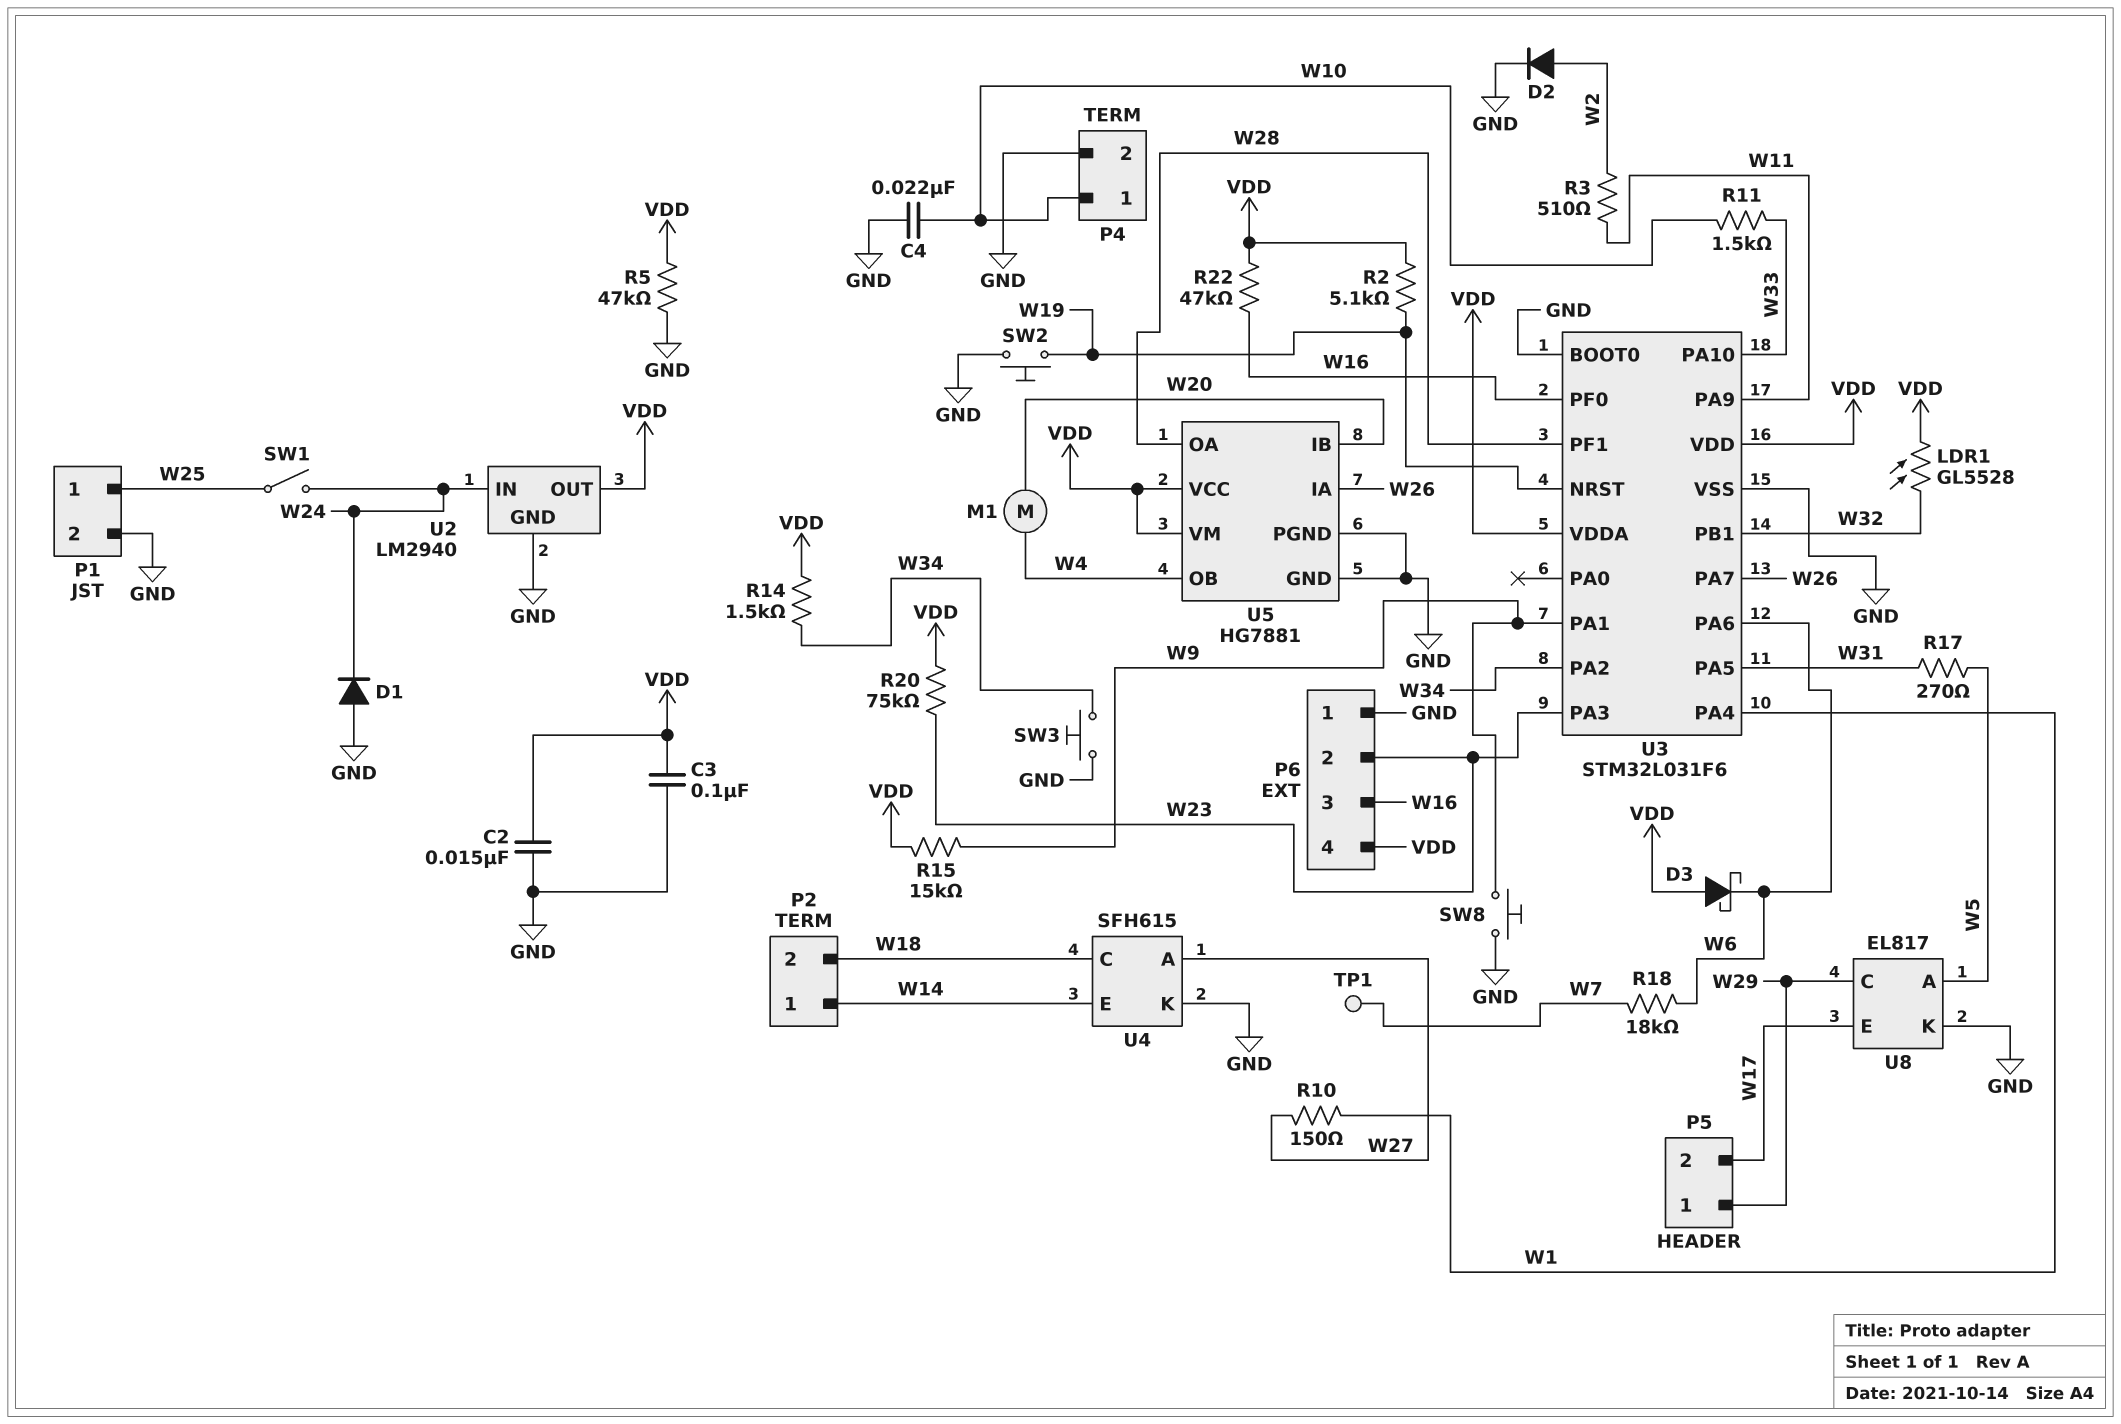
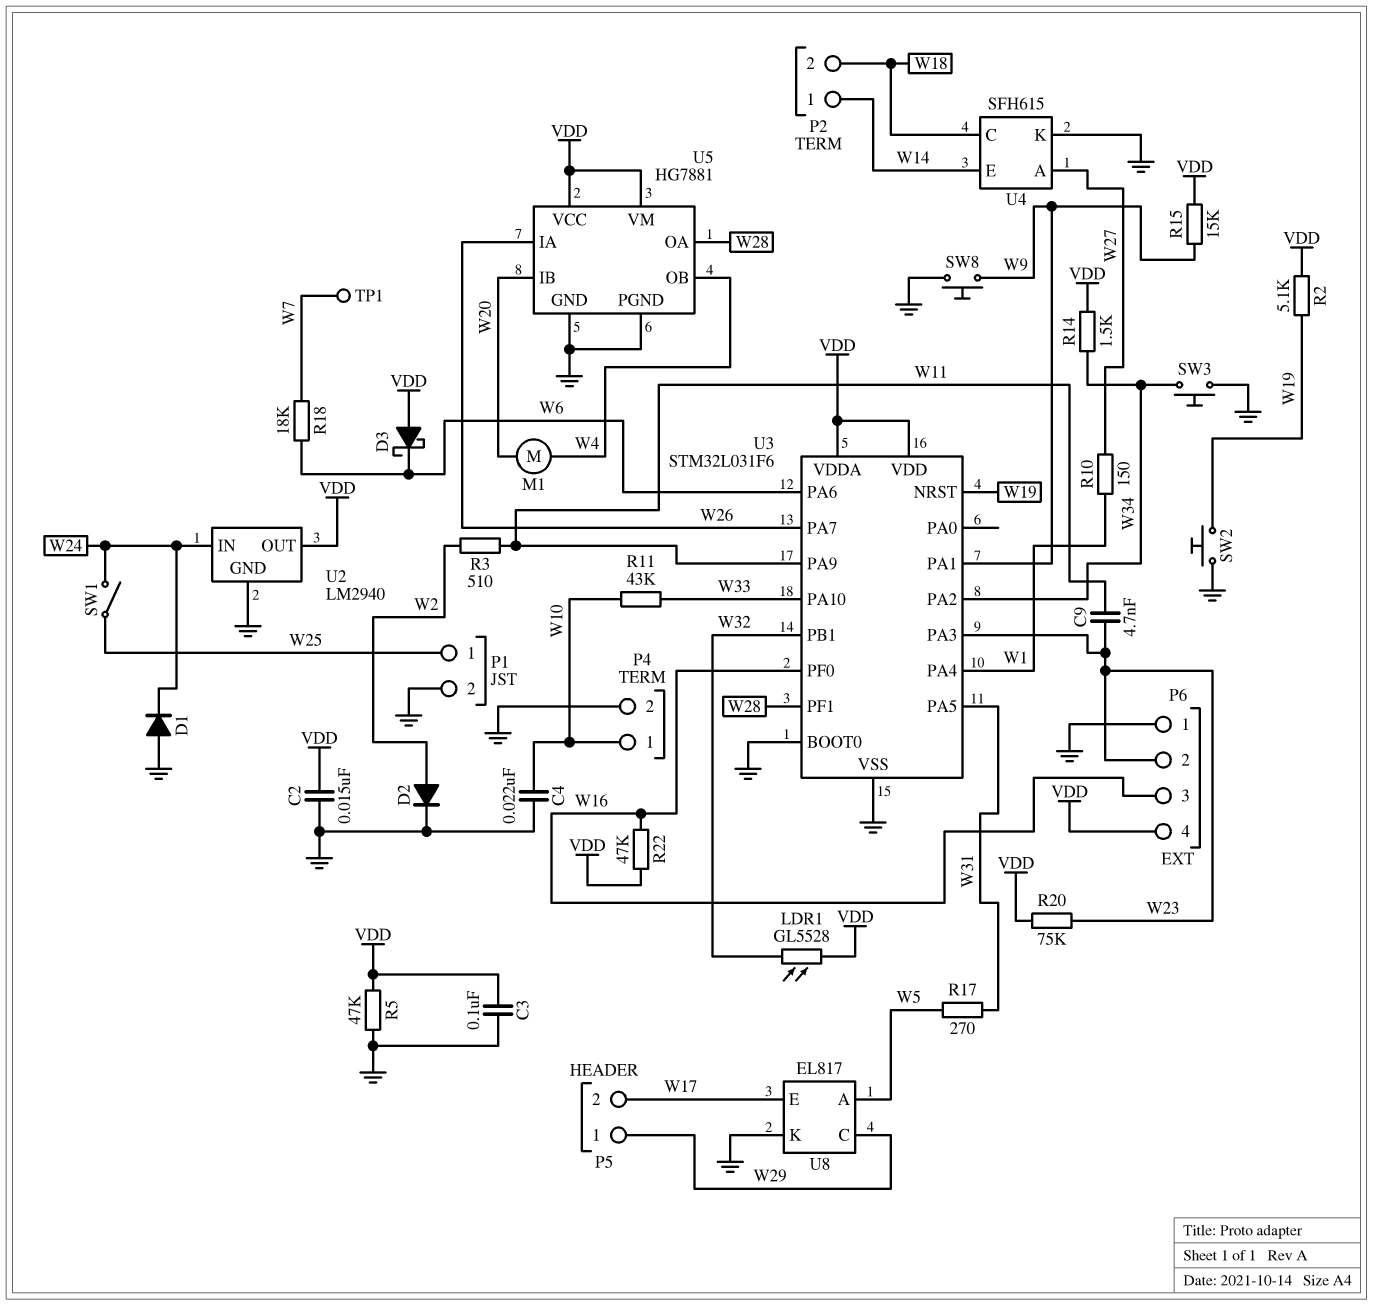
C9: none -> 4.7nF (W11, W23)
R11: 1.5k (W10, W33) -> 43k (W10, W33)

